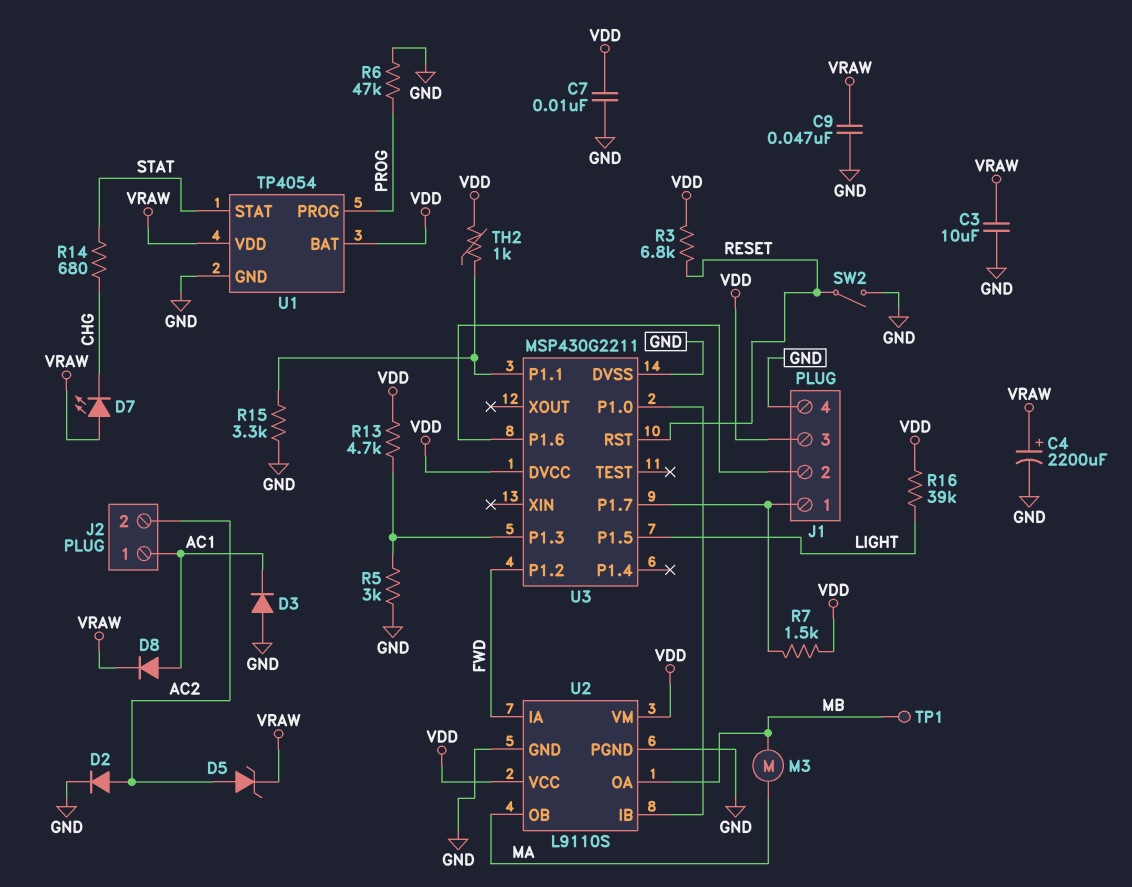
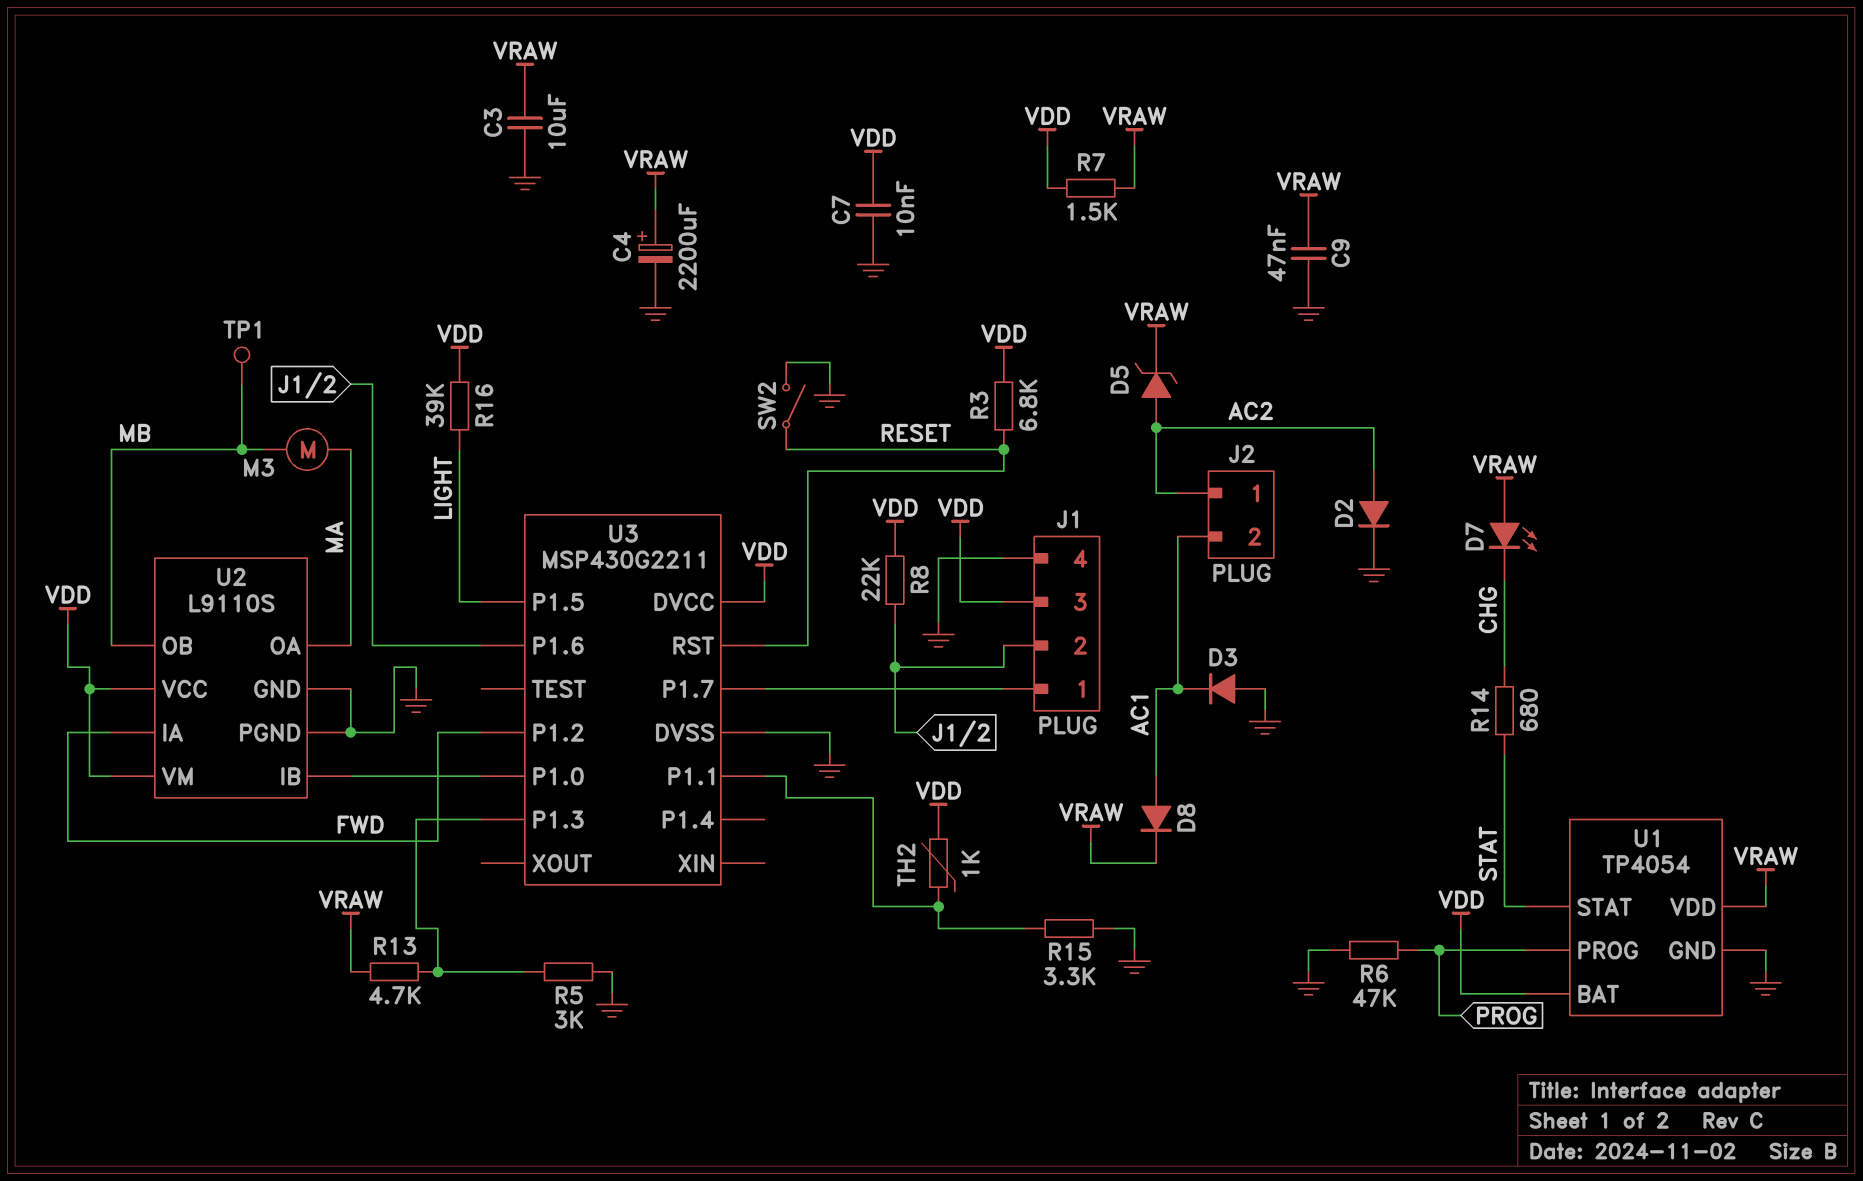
J2 pin 1: AC1 -> AC2
J2 pin 2: AC2 -> AC1
R7: 1.5k (J1/1, VDD) -> 1.5k (VDD, VRAW)
R8: none -> 22k (J1/2, VDD)
R13: 4.7k (U3/P1.3, VDD) -> 4.7k (U3/P1.3, VRAW)
U2 pin OA: MB -> MA
U2 pin OB: MA -> MB

